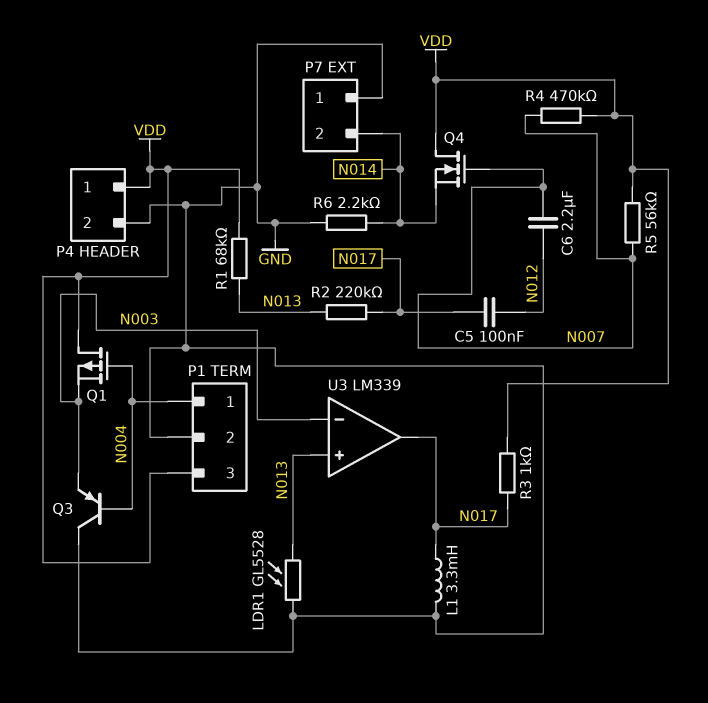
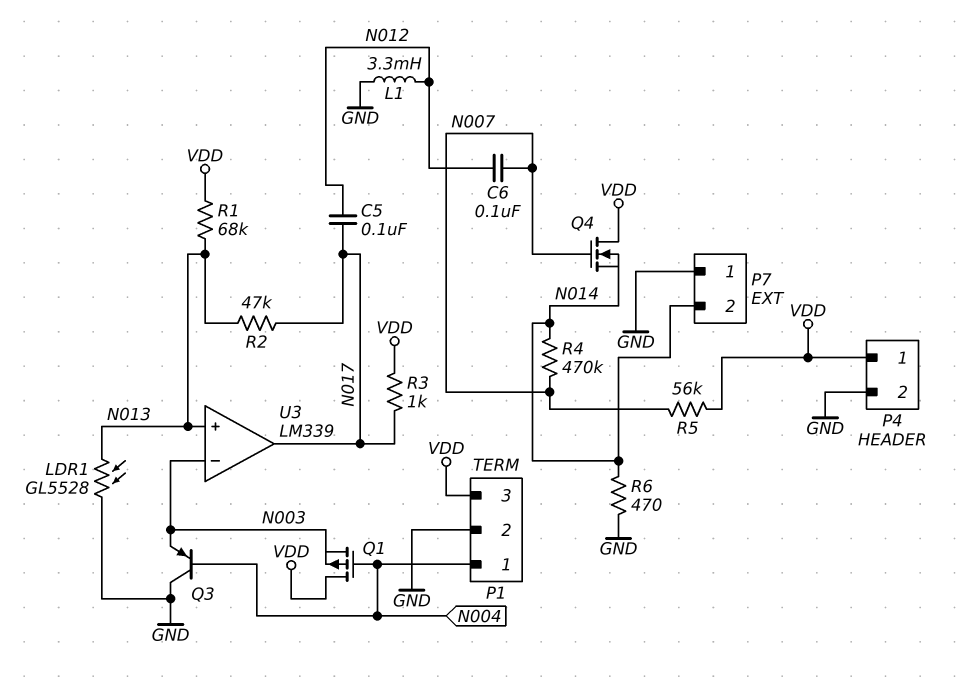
C6: 2.2uF (N007, N012) -> 100nF (N007, N012)
L1: 3.3mH (GND, N017) -> 3.3mH (GND, N012)
R2: 220k (N013, N017) -> 47k (N013, N017)
R4: 470k (N007, VDD) -> 470k (N007, N014)
R6: 2.2k (GND, N014) -> 470 (GND, N014)

